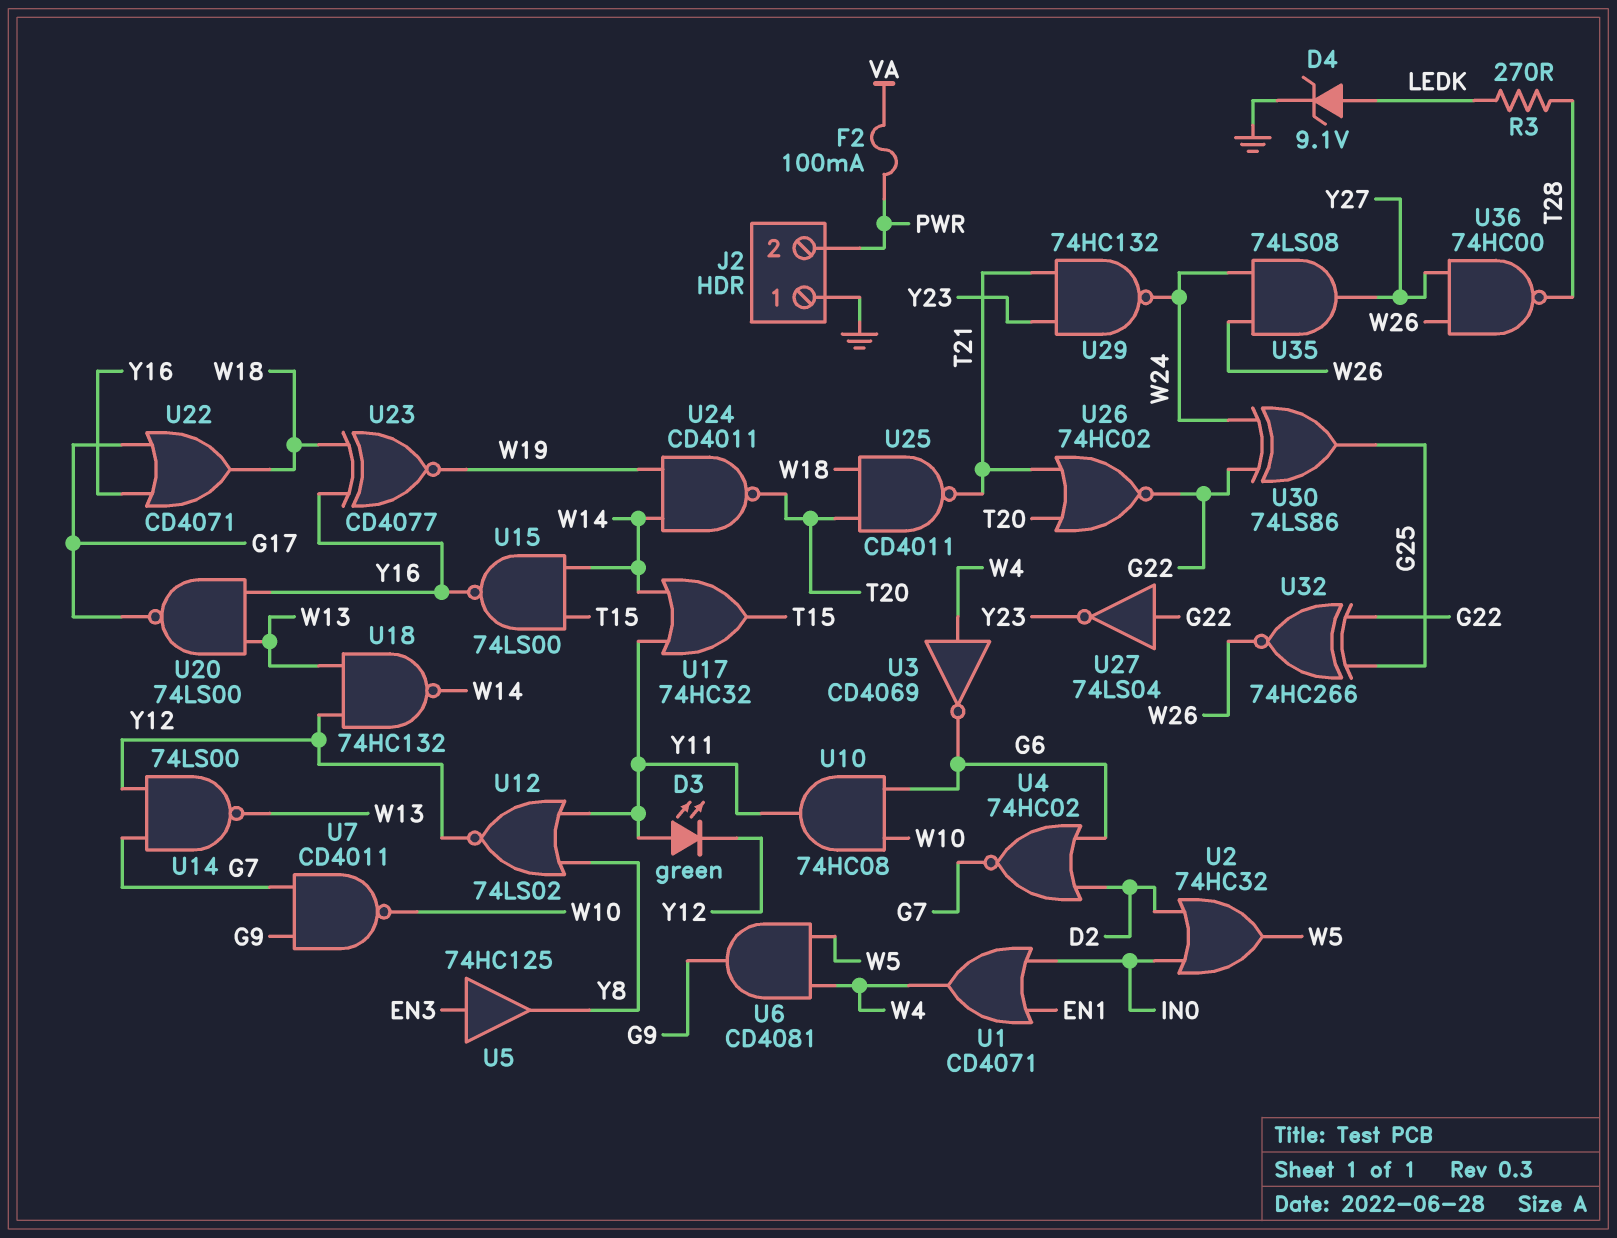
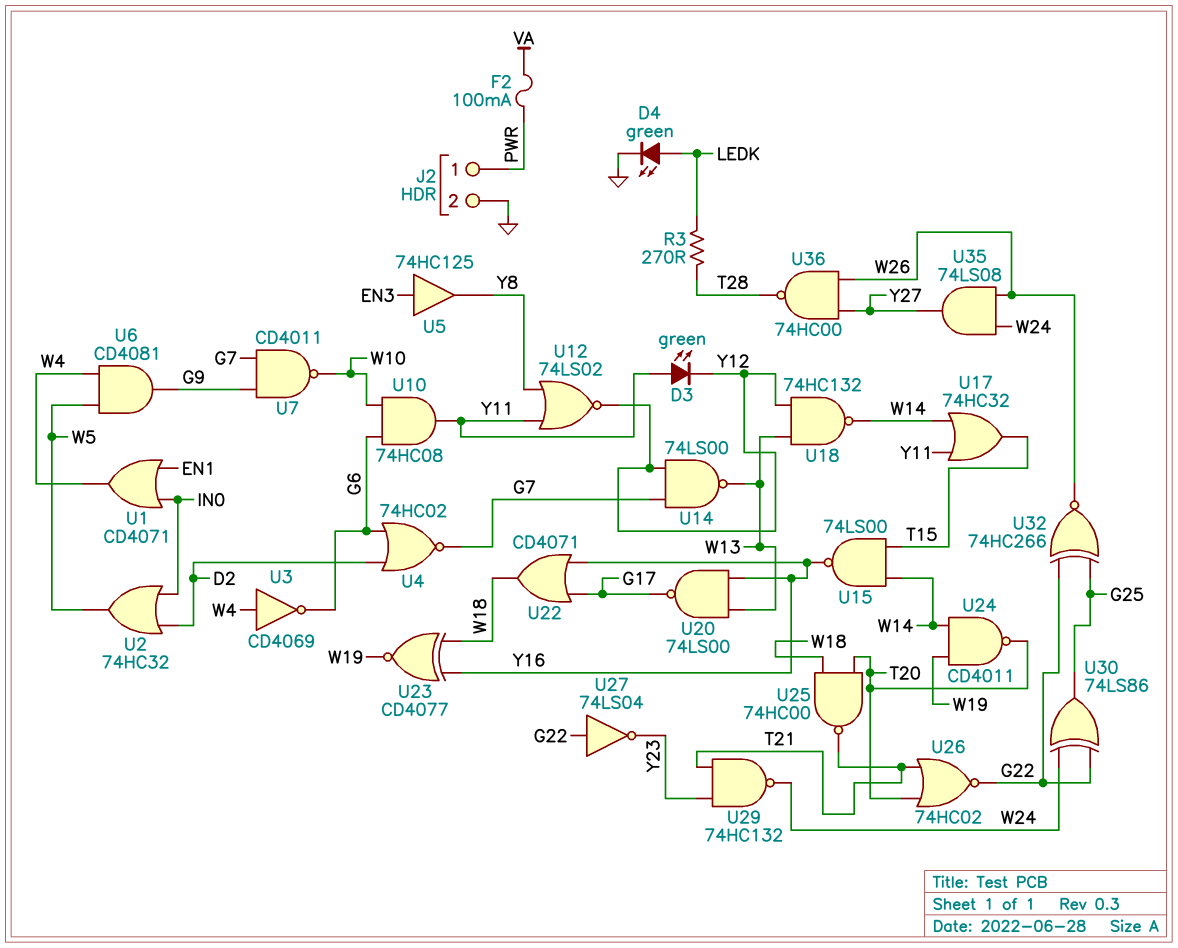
D4: zener 9.1V (A LEDK, K GND) -> LED green (A LEDK, K GND)
J2 pin 1: GND -> PWR
J2 pin 2: PWR -> GND
U25: NAND CD4011 (in T20, in W18, out T21) -> NAND 74HC00 (in T20, in W18, out T21)

